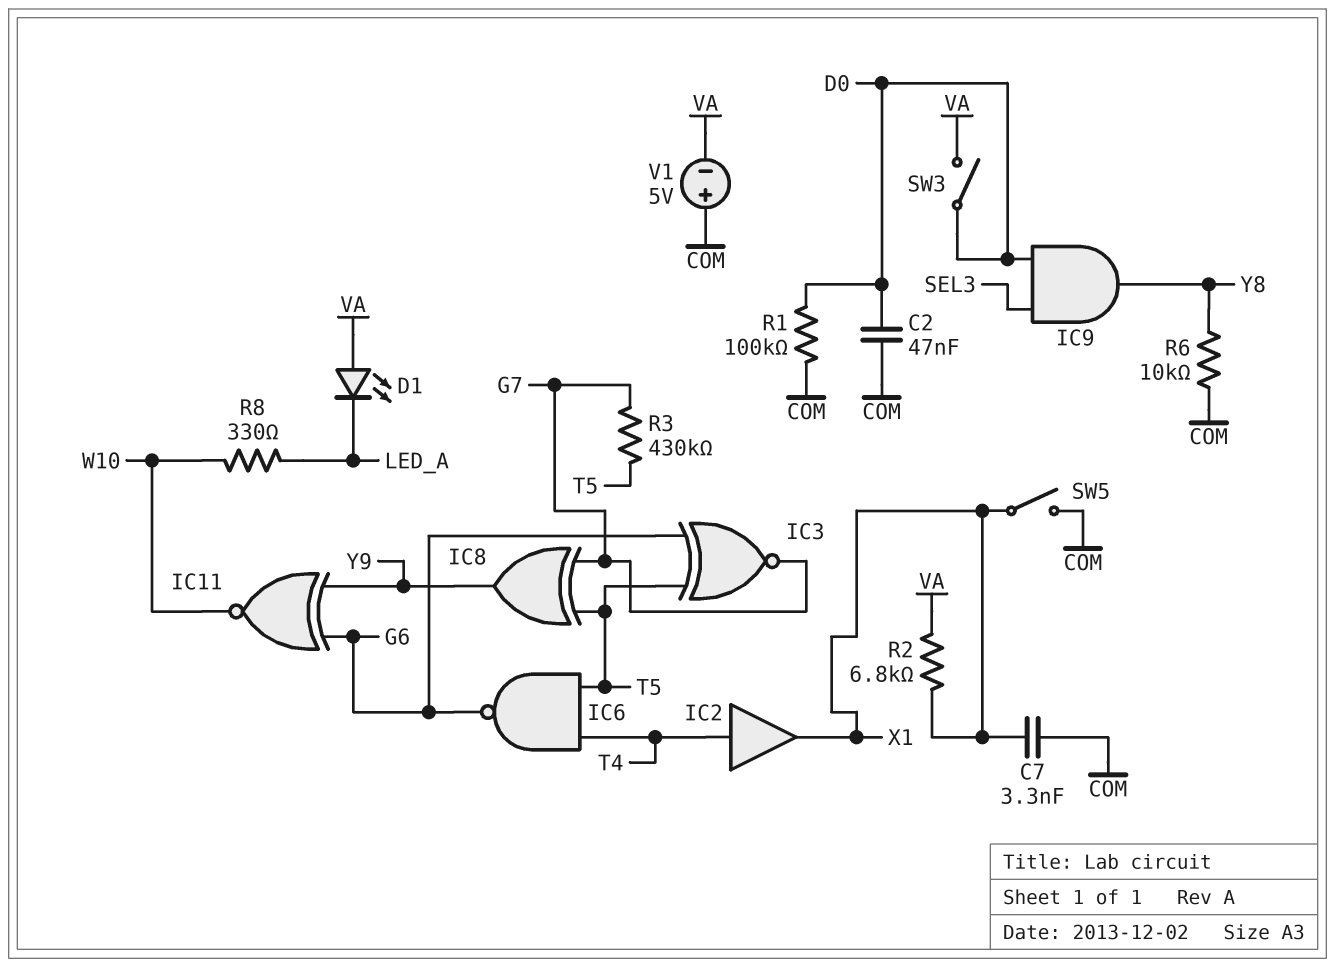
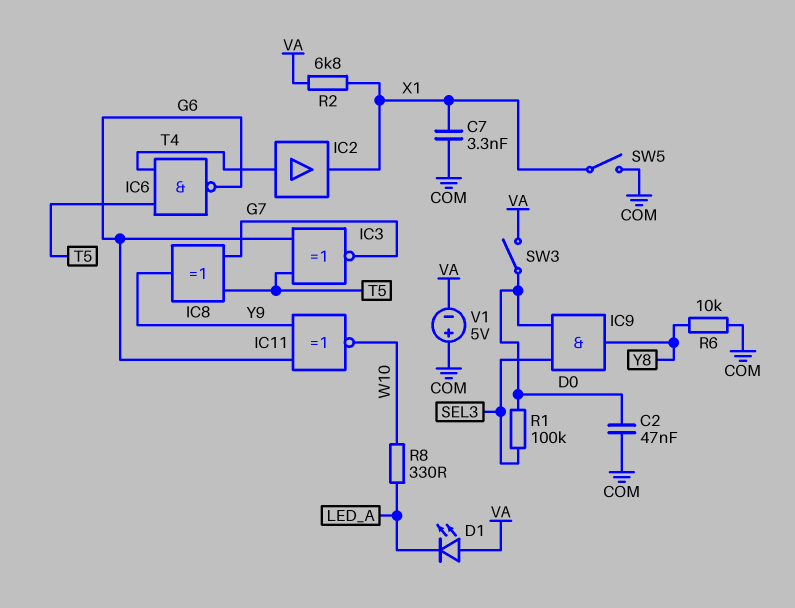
R1: 100k (COM, D0) -> 100k (D0, SEL3)
R3: 430k (G7, T5) -> none

